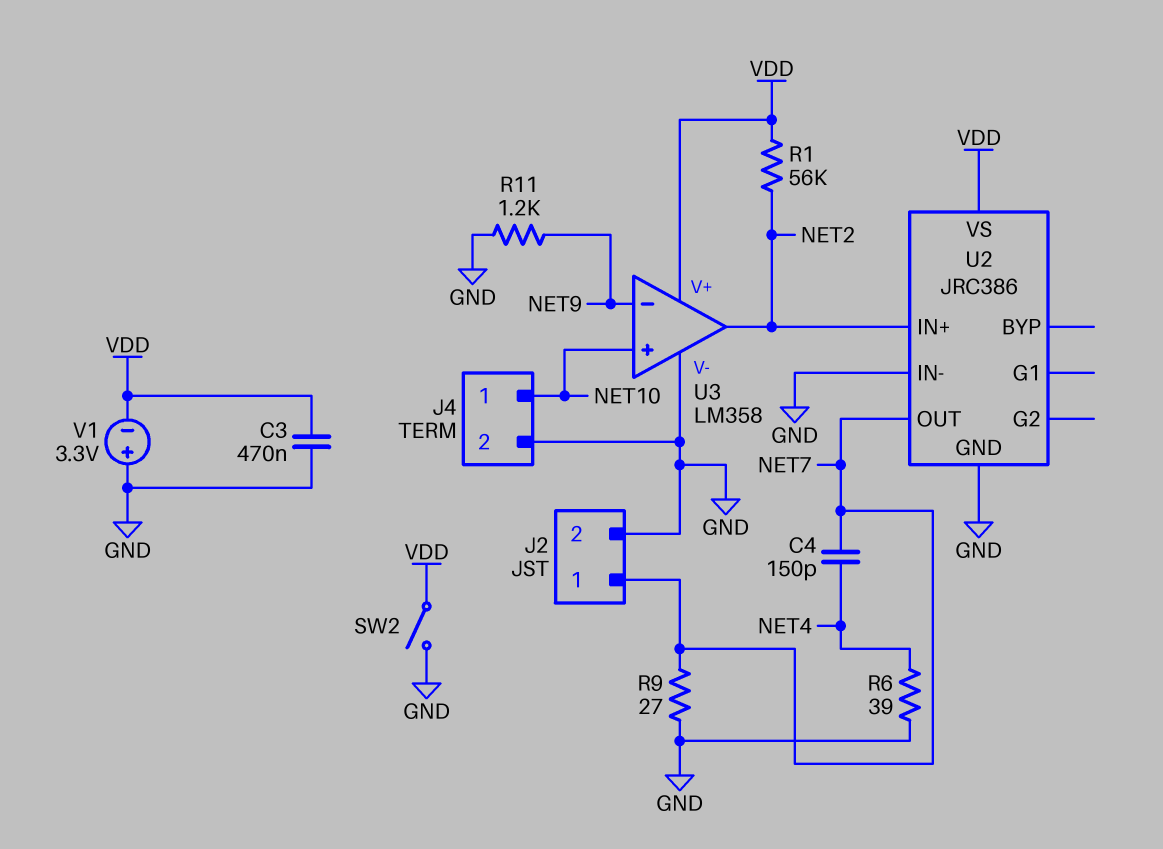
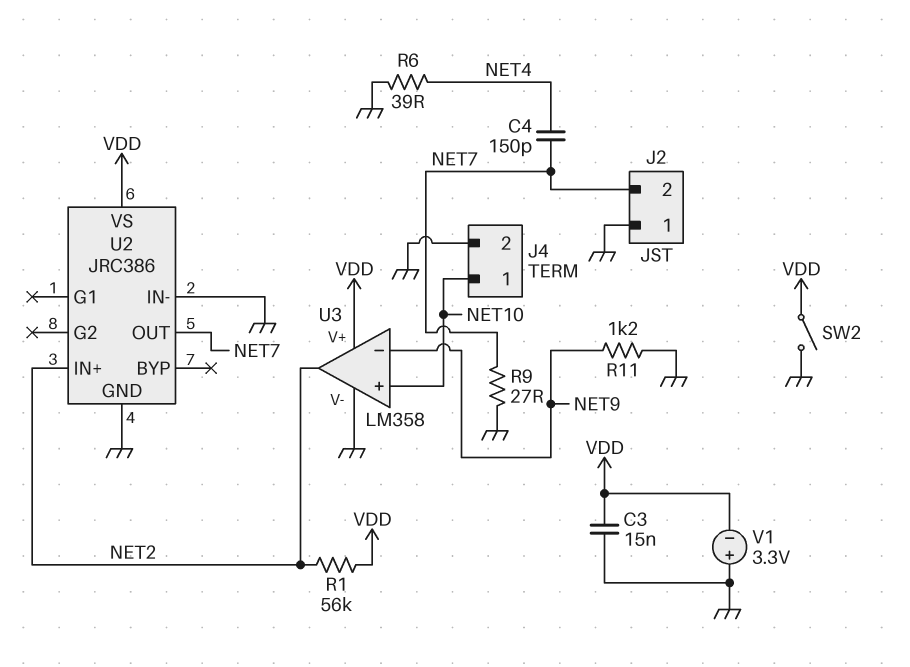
C3: 470nF (GND, VDD) -> 15nF (GND, VDD)
J2 pin 1: NET7 -> GND
J2 pin 2: GND -> NET7

